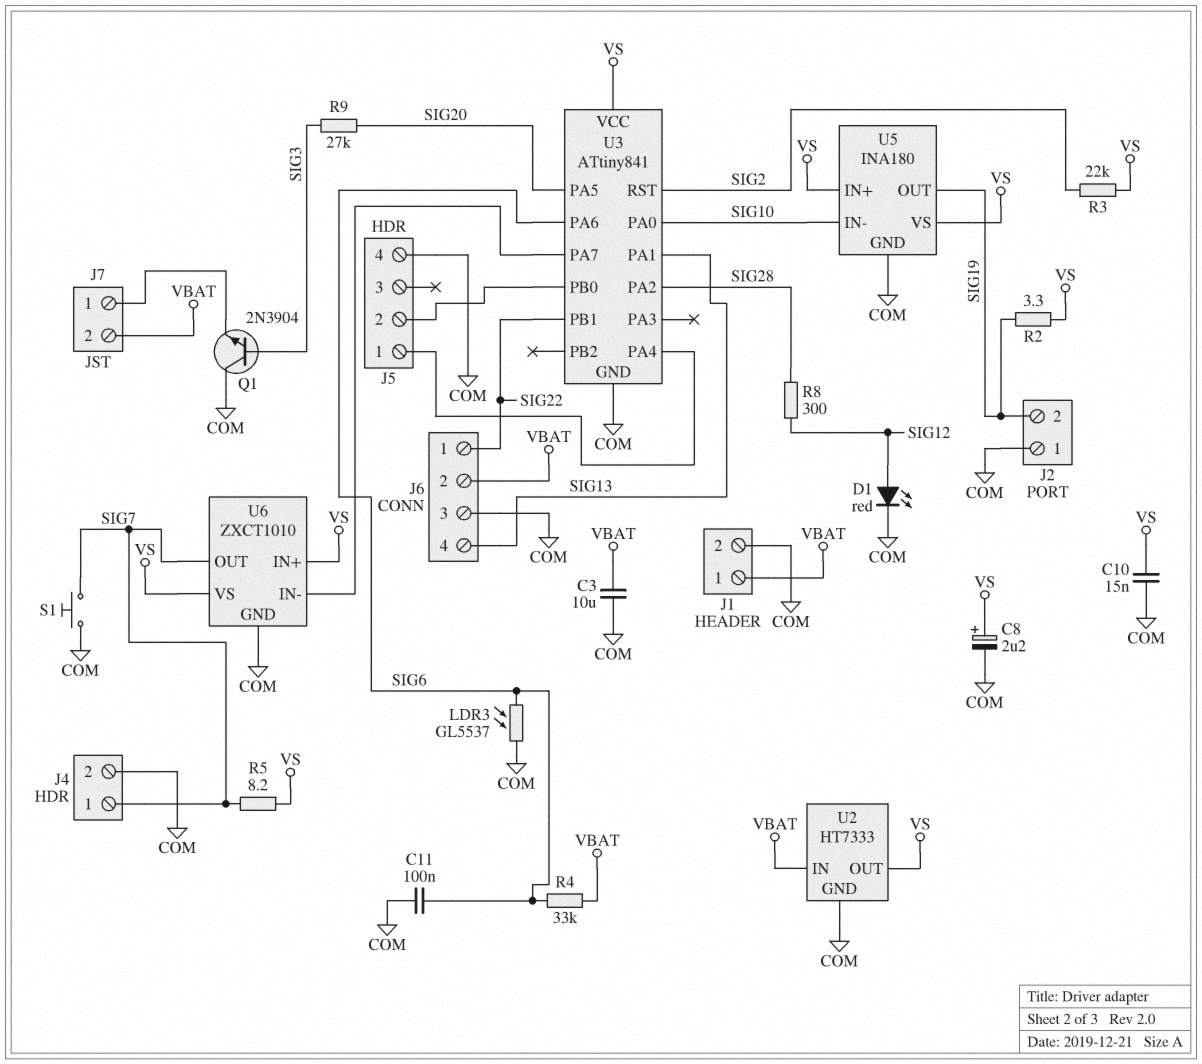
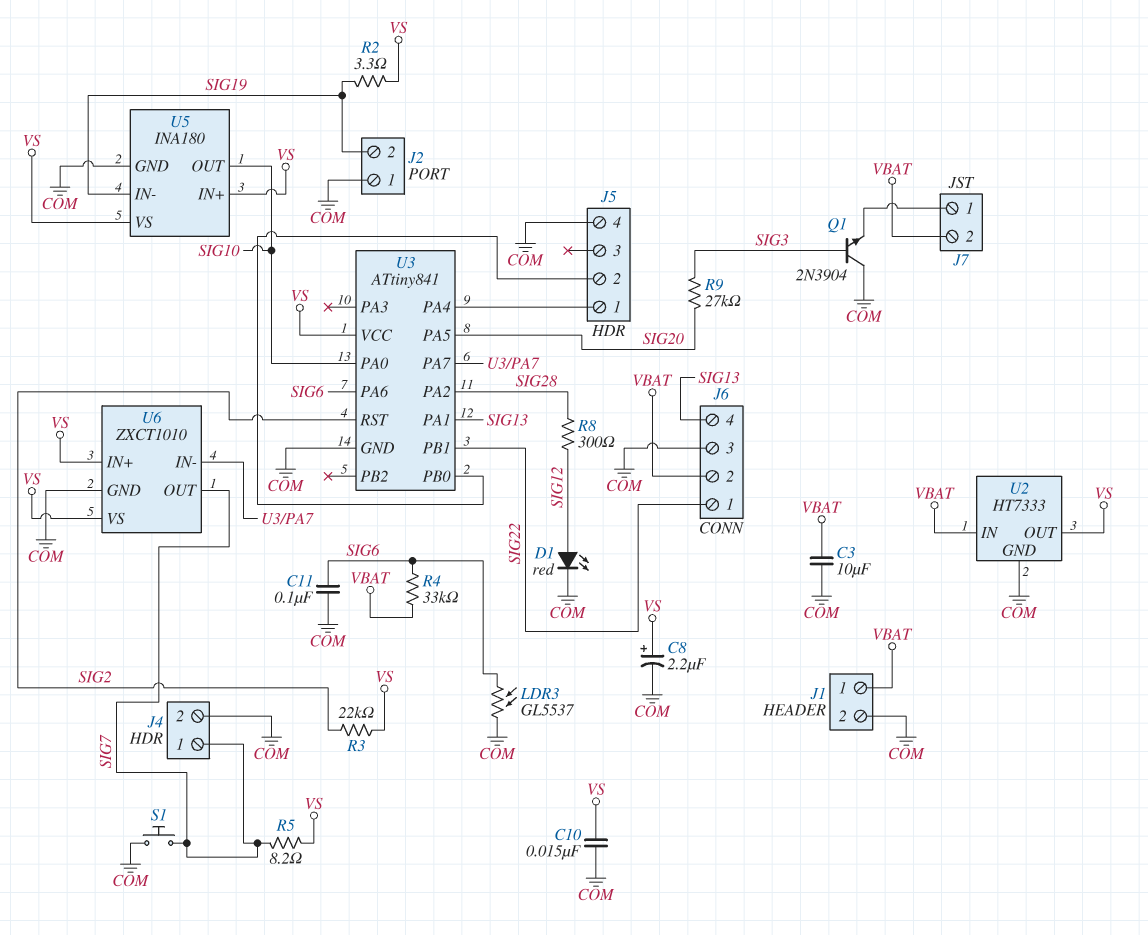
U5 pin IN-: SIG10 -> SIG19
U5 pin OUT: SIG19 -> SIG10

